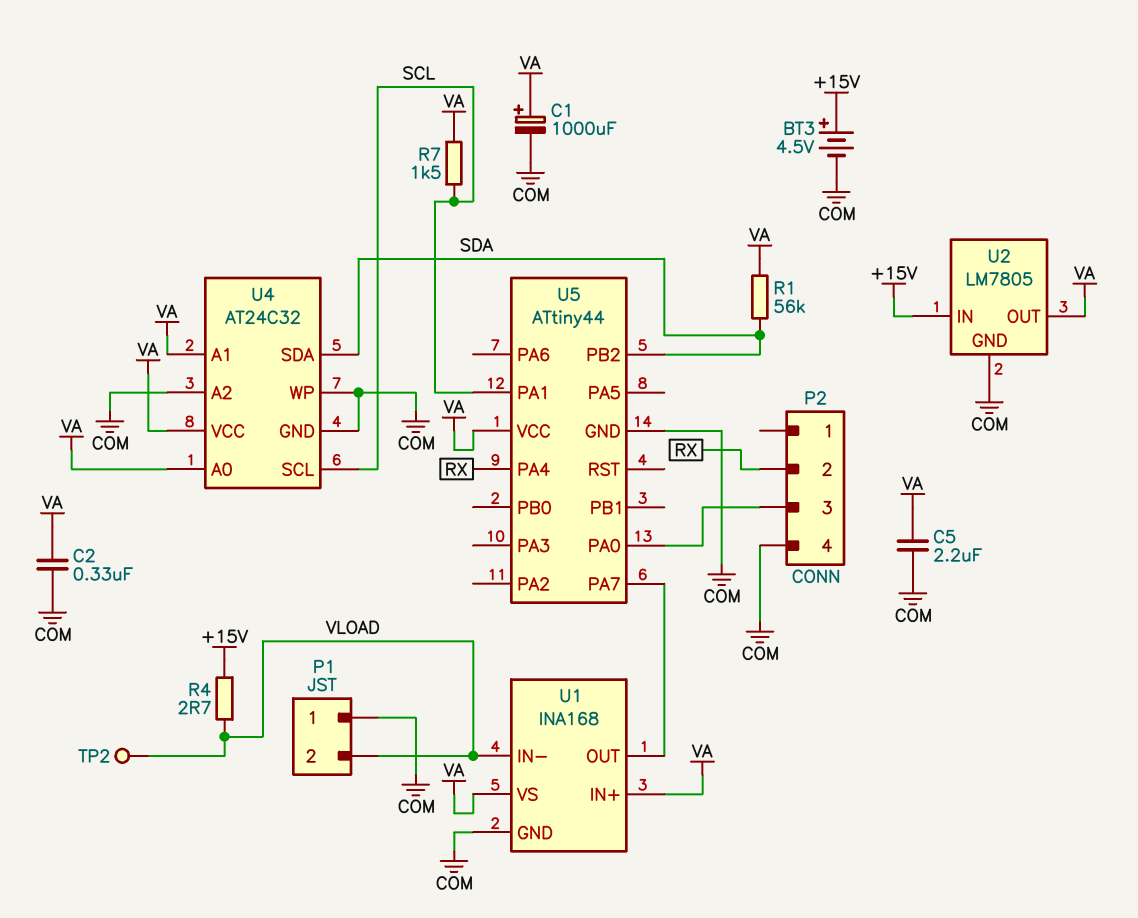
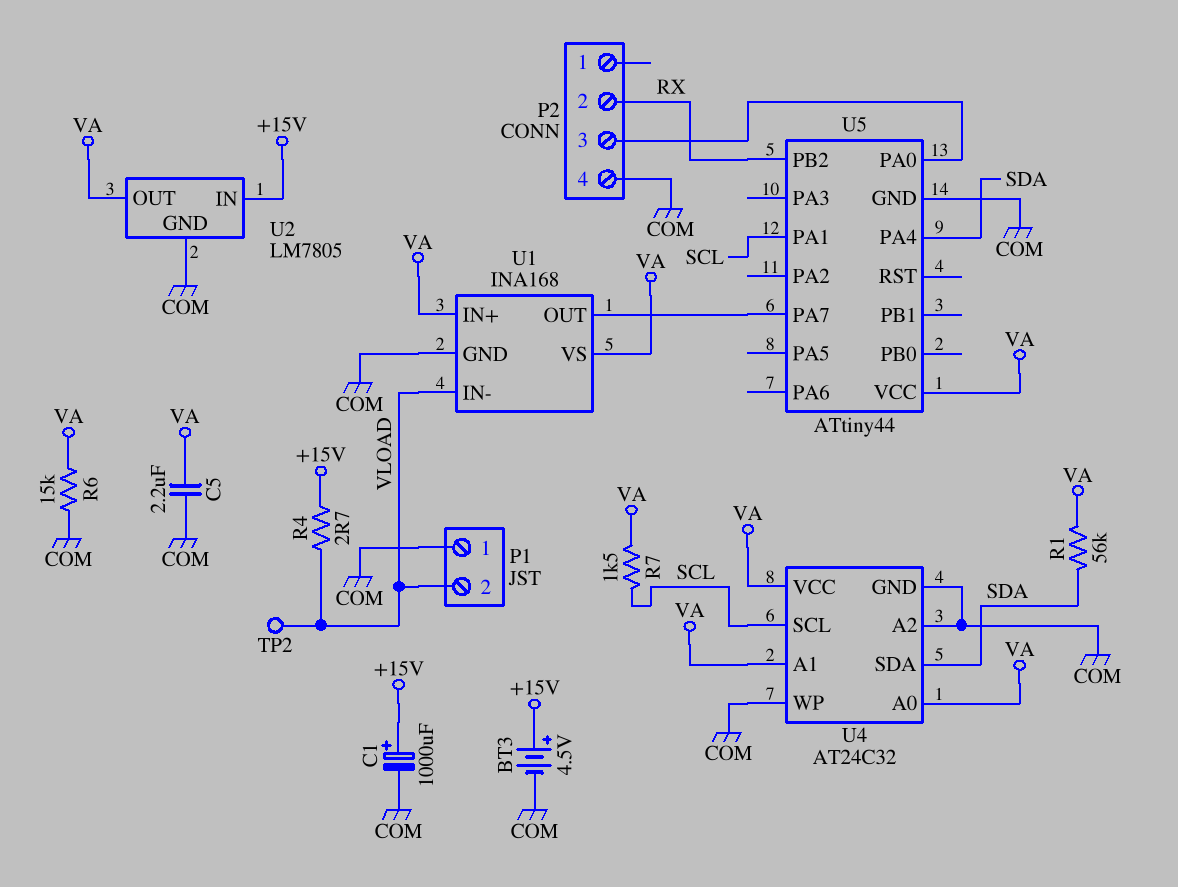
C1: 1000uF (plus VA, minus COM) -> 1000uF (plus +15V, minus COM)
C2: 330nF (COM, VA) -> none
R6: none -> 15k (COM, VA)
U5 pin PA4: RX -> SDA
U5 pin PB2: SDA -> RX

